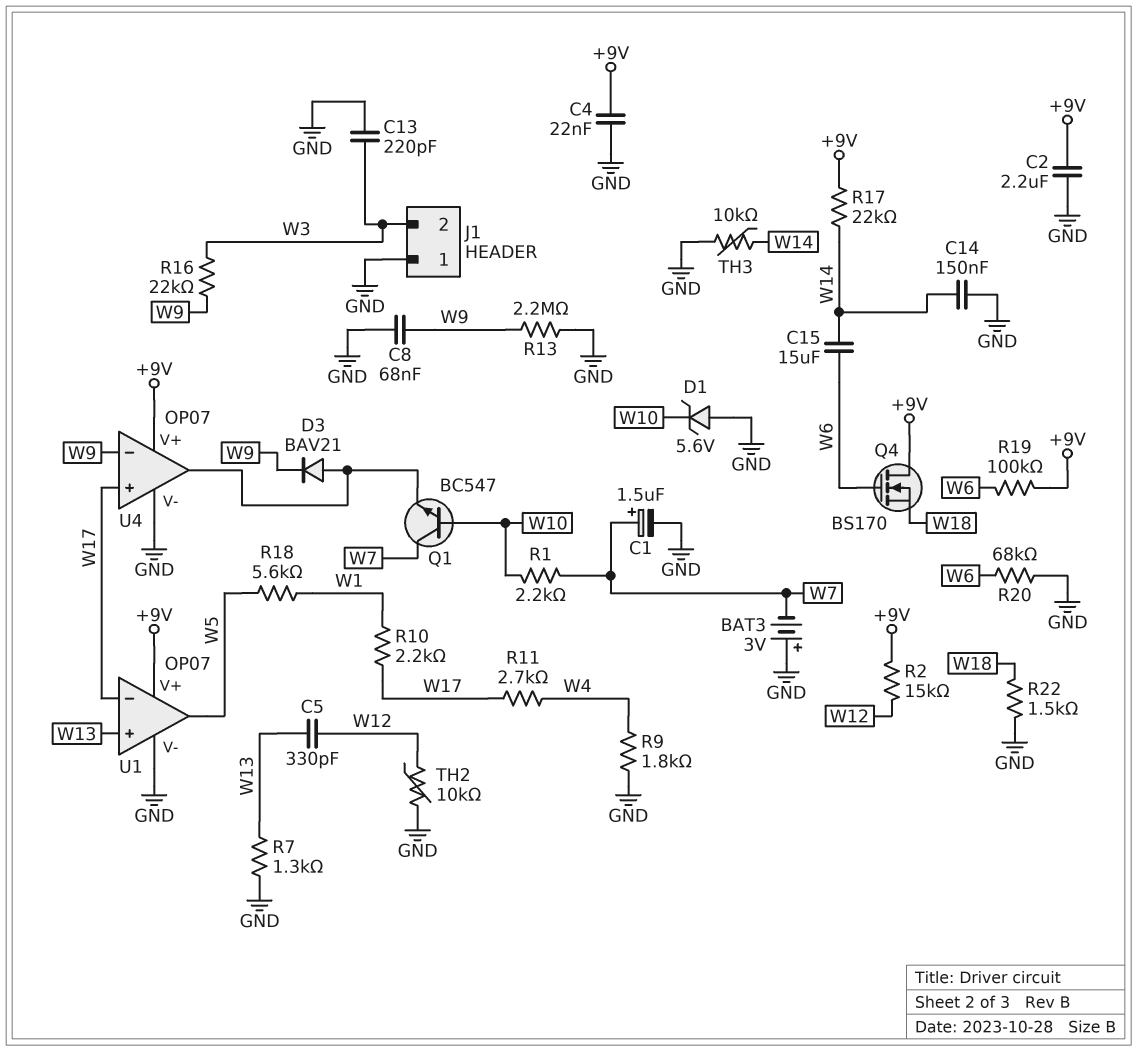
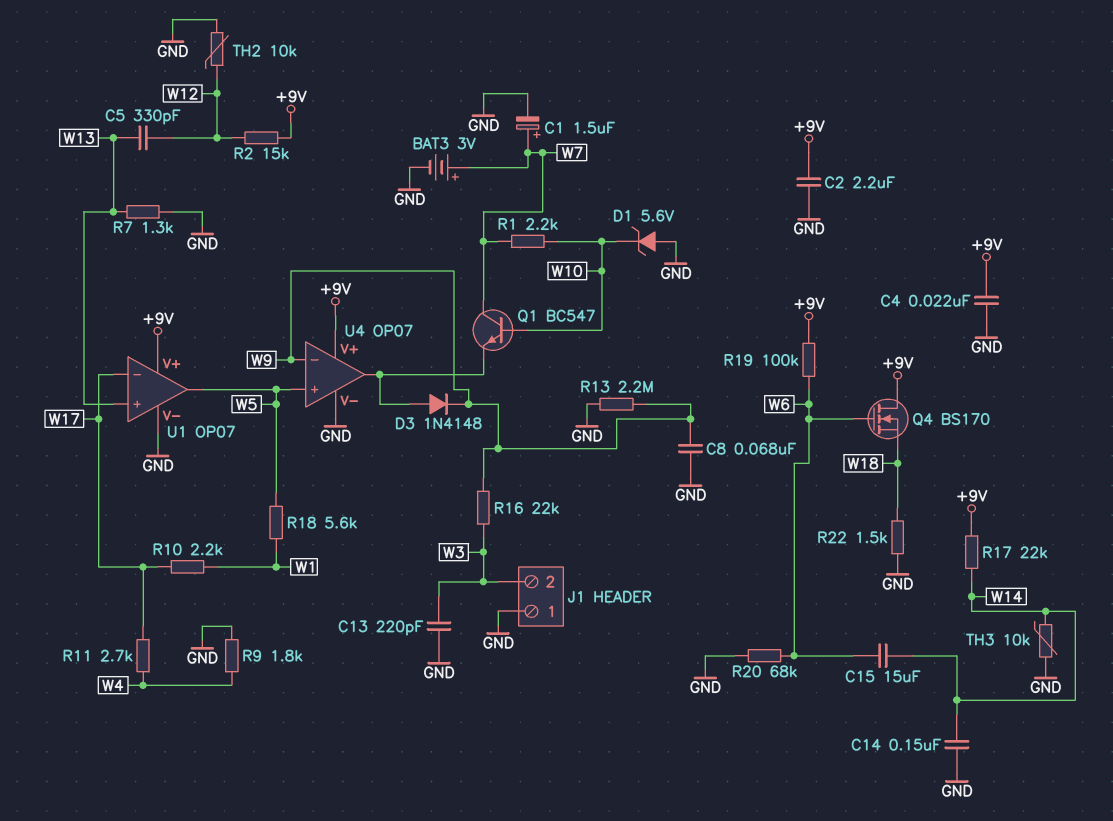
BAT3: 3V (plus GND, minus W7) -> 3V (plus W7, minus GND)
D3: diode BAV21 (A U4/out, K W9) -> diode 1N4148 (A U4/out, K W9)
U4 pin in+: W17 -> W5

